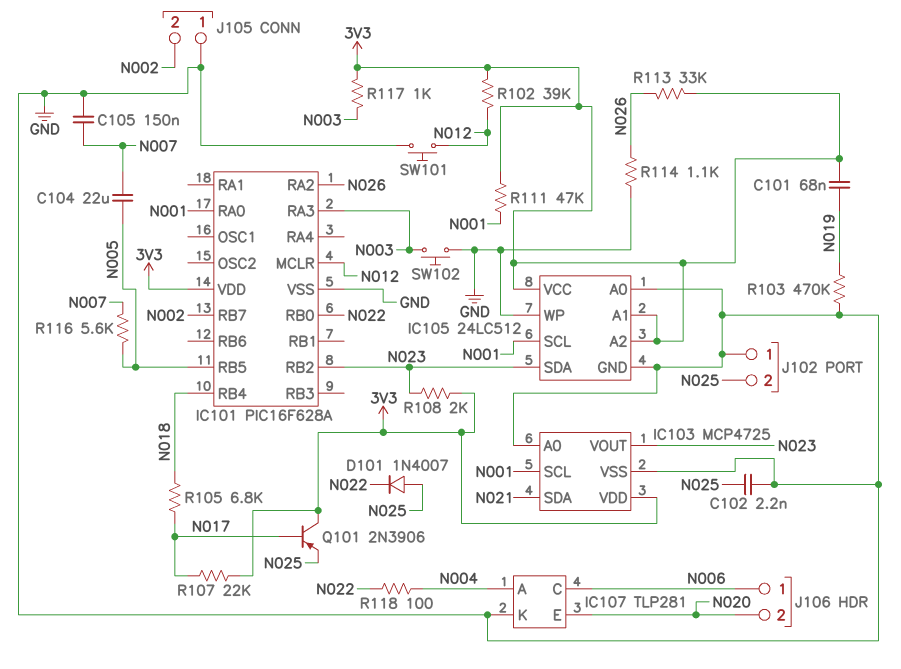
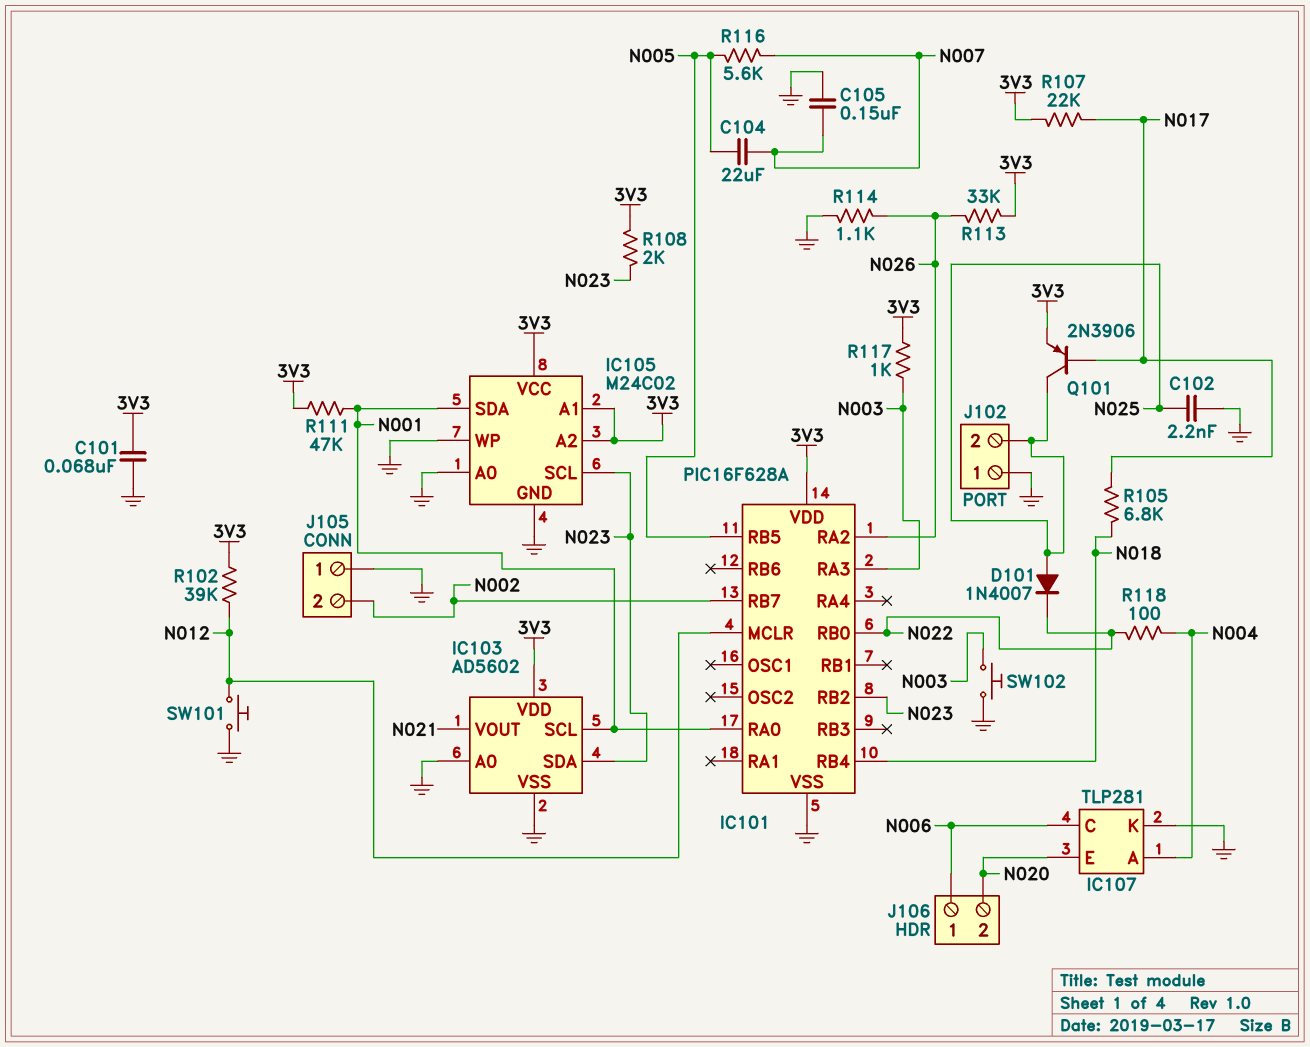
C101: 68nF (3V3, N019) -> 68nF (3V3, GND)
IC103: MCP4725 -> AD5602
IC103 pin SDA: N021 -> N023
IC103 pin VOUT: N023 -> N021
IC105: 24LC512 -> M24C02
IC105 pin SCL: N001 -> N023
IC105 pin SDA: N023 -> N001
Q101: PNP 2N3906 (B N017, C 3V3, E N025) -> PNP 2N3906 (B N017, C N025, E 3V3)
R103: 470k (GND, N019) -> none

